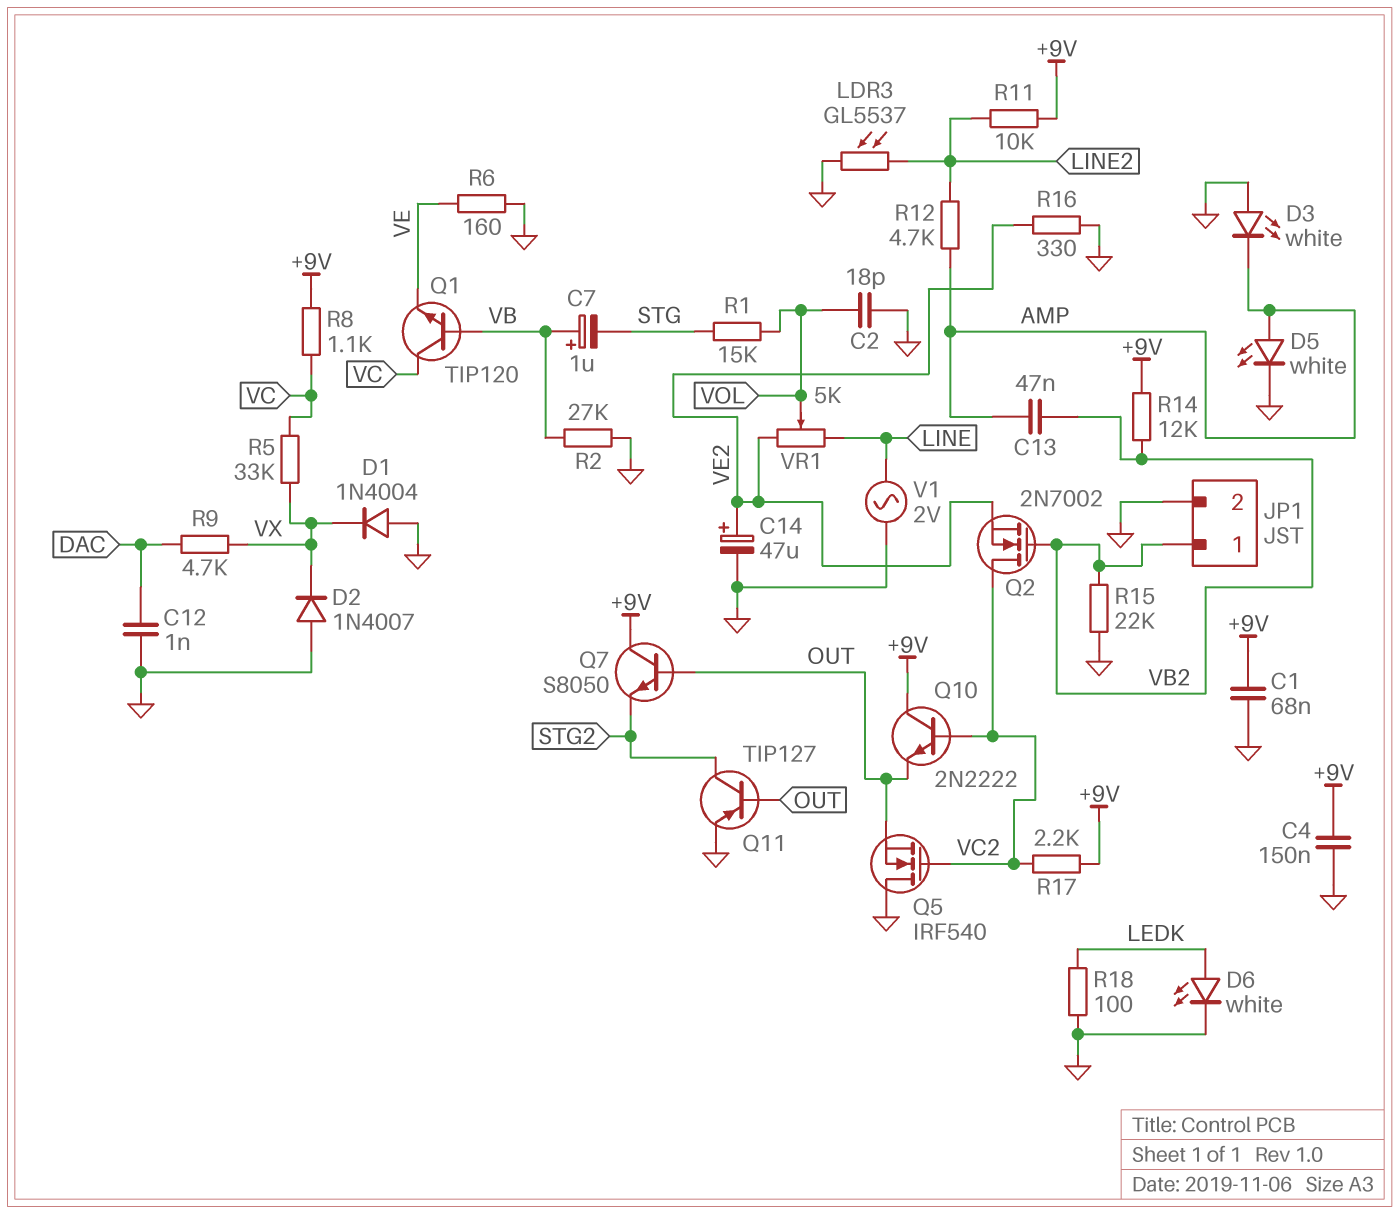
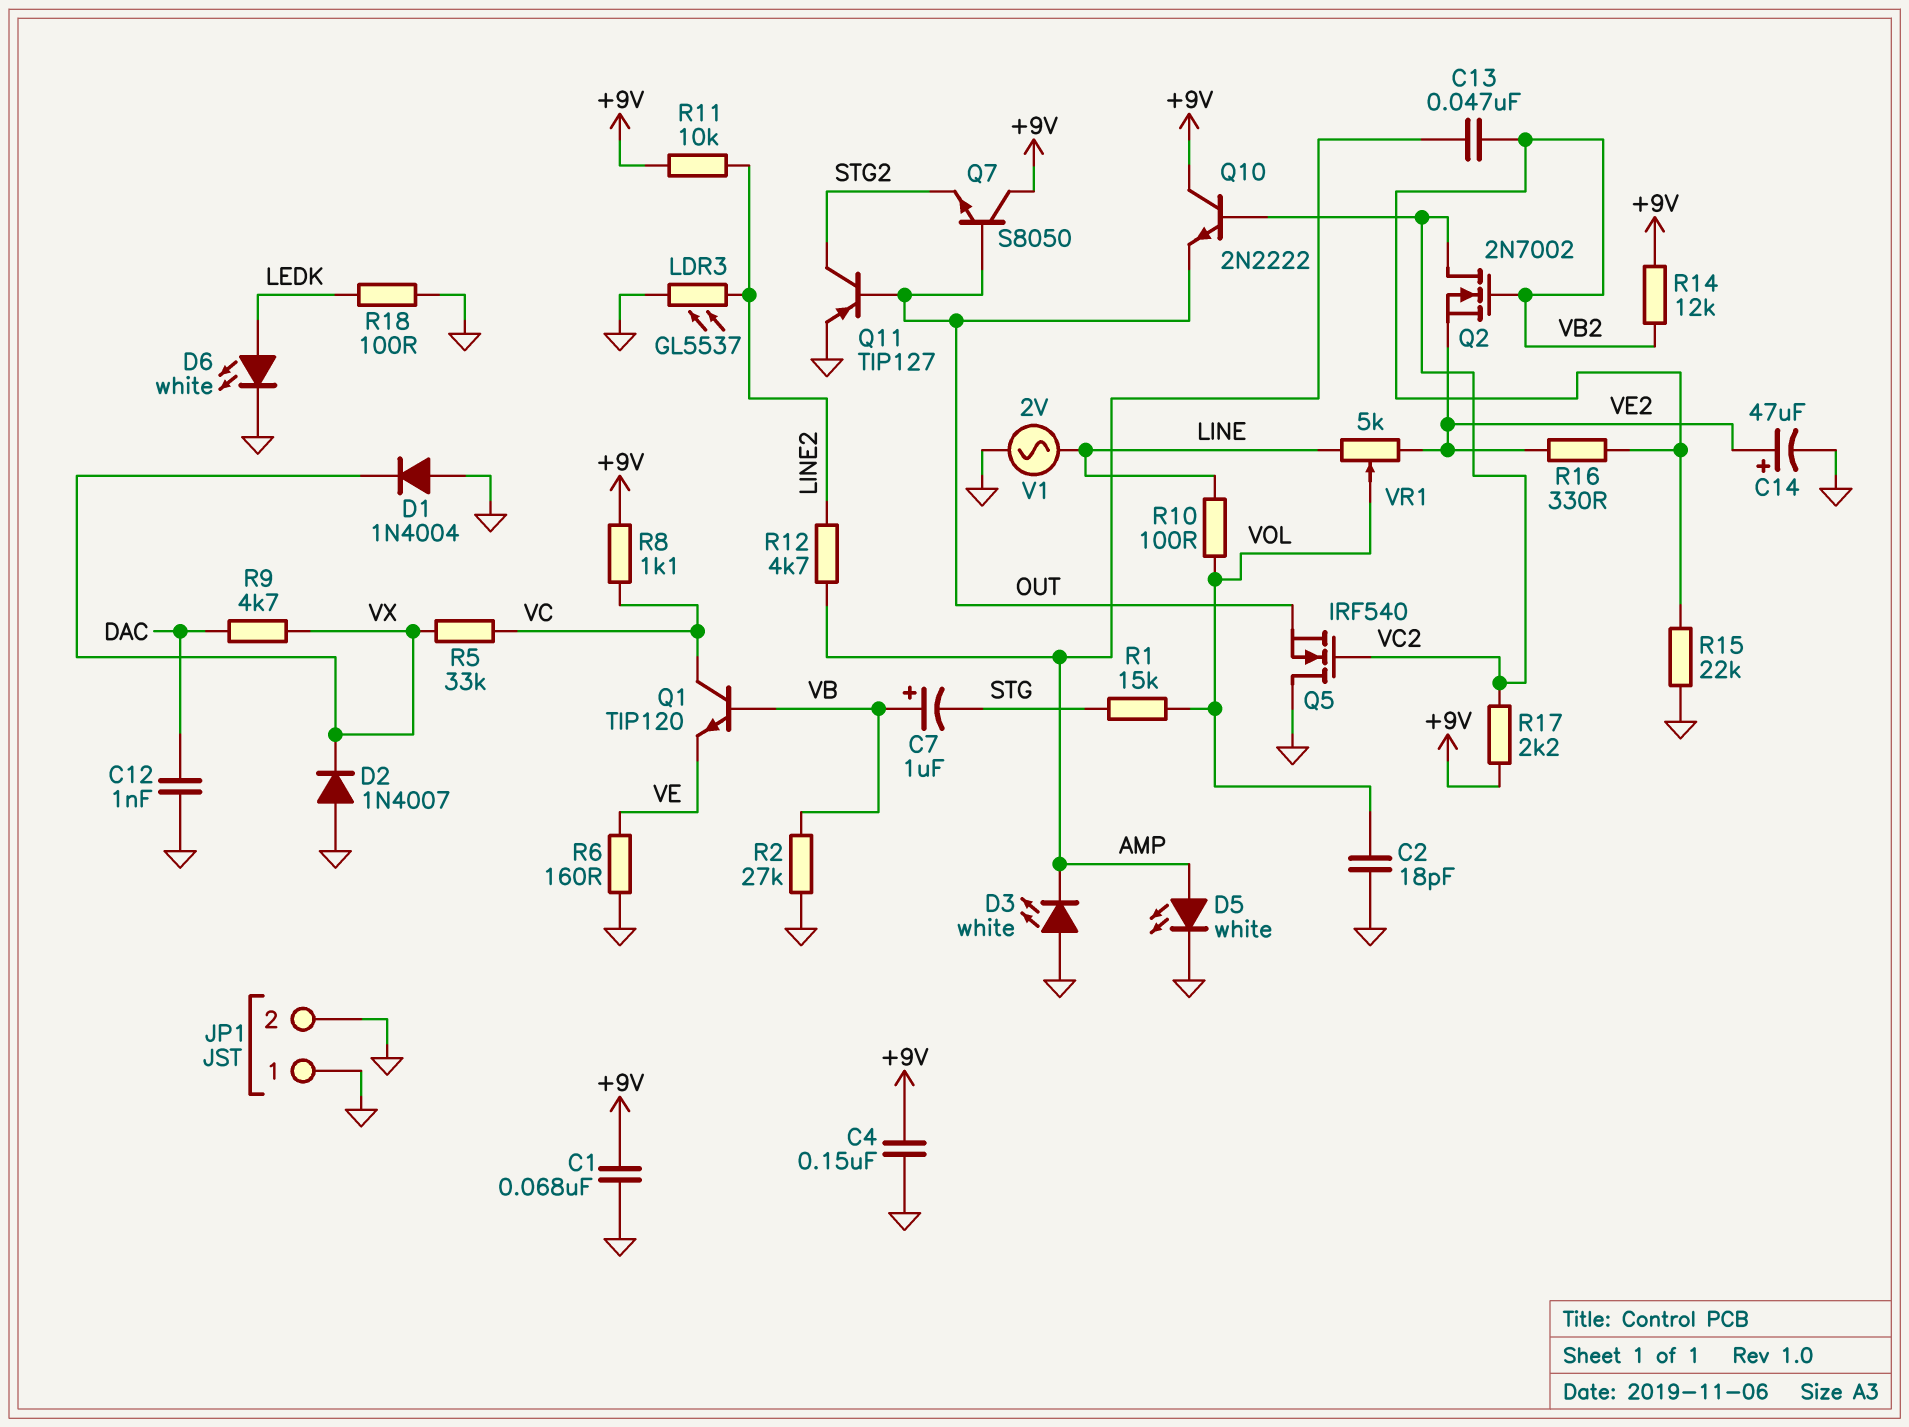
JP1 pin 1: VB2 -> GND
R10: none -> 100 (LINE, VOL)
R16: 330 (GND, VE2) -> 330 (VB2, VE2)

